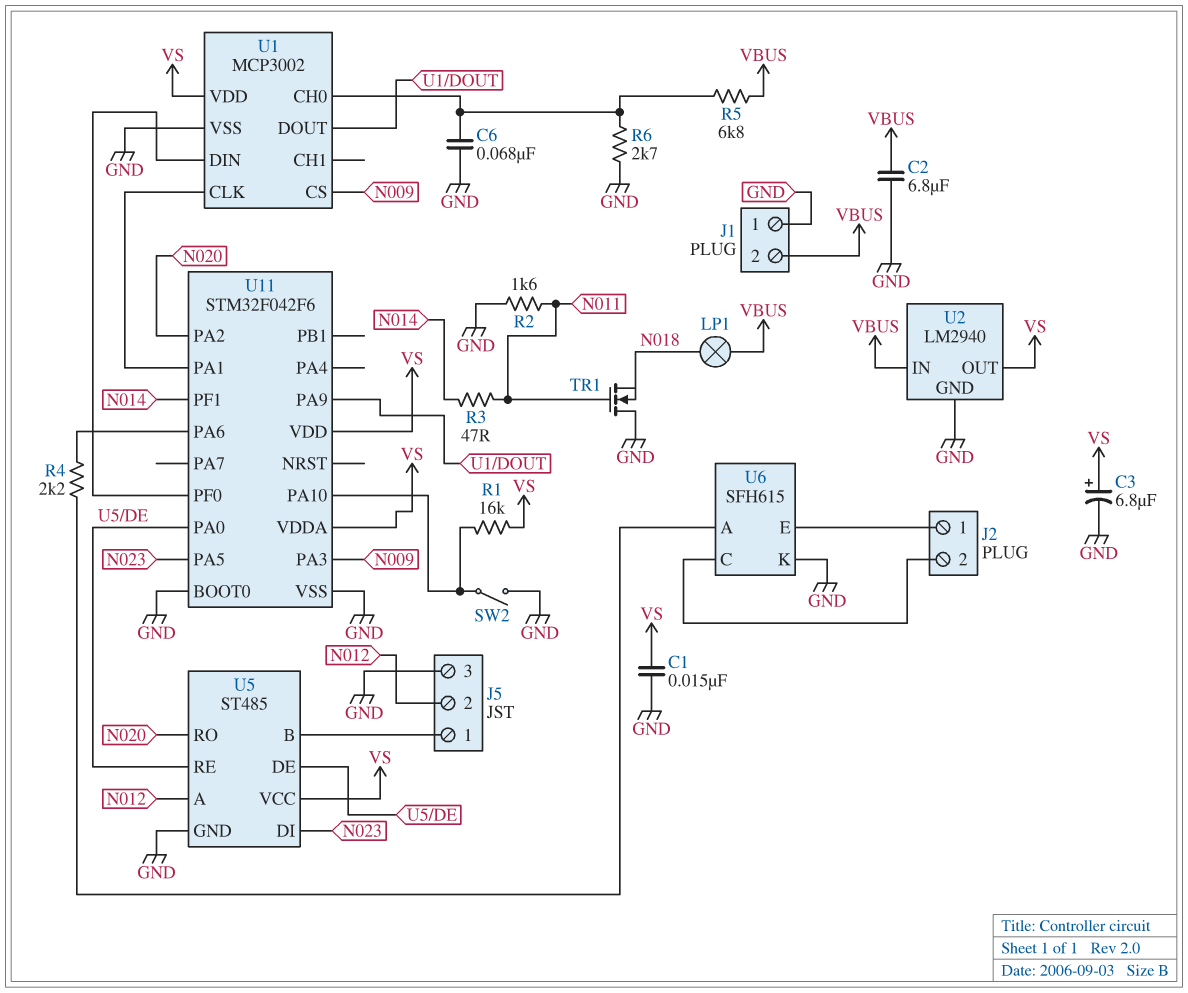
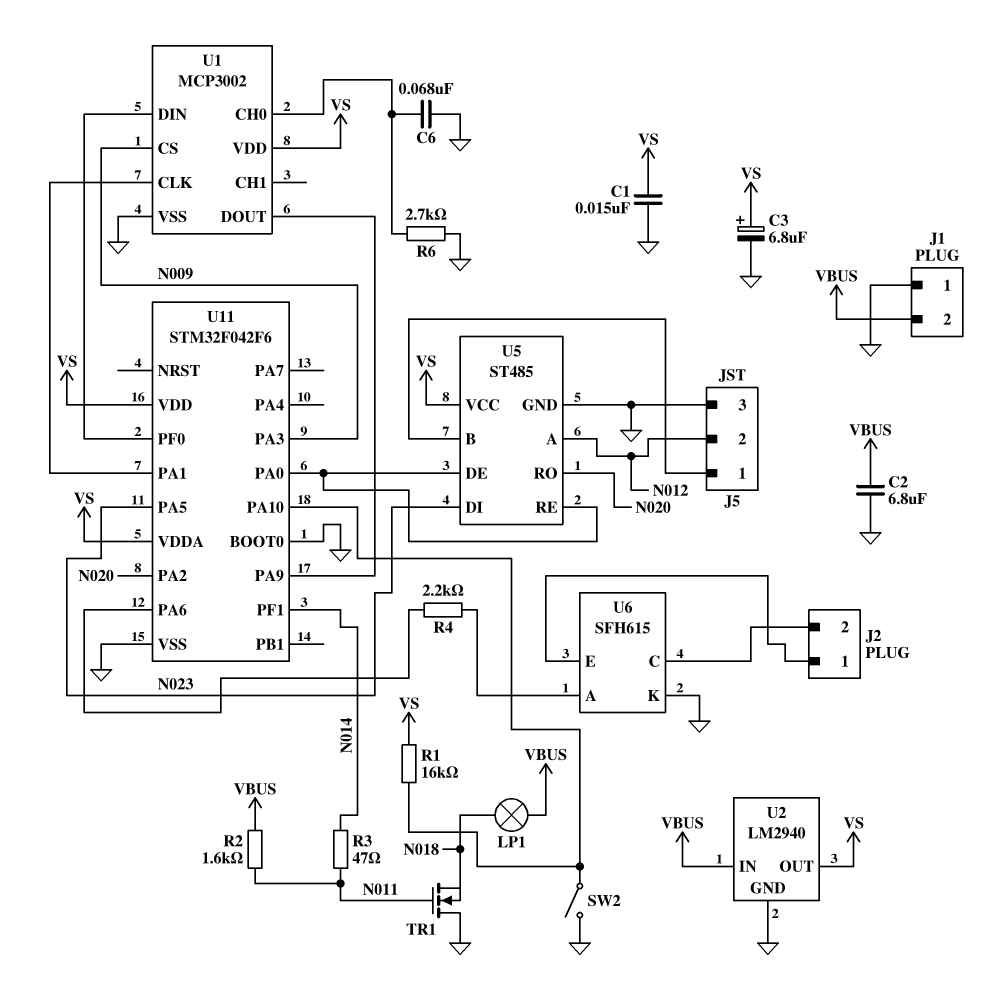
R2: 1.6k (GND, N011) -> 1.6k (N011, VBUS)
R5: 6.8k (U1/CH0, VBUS) -> none

